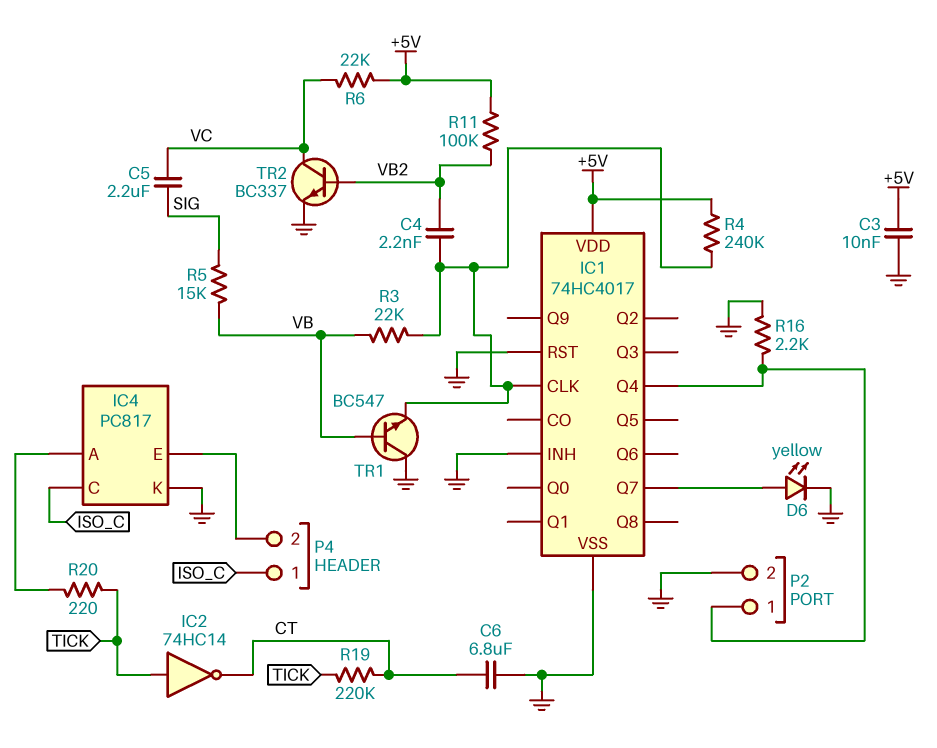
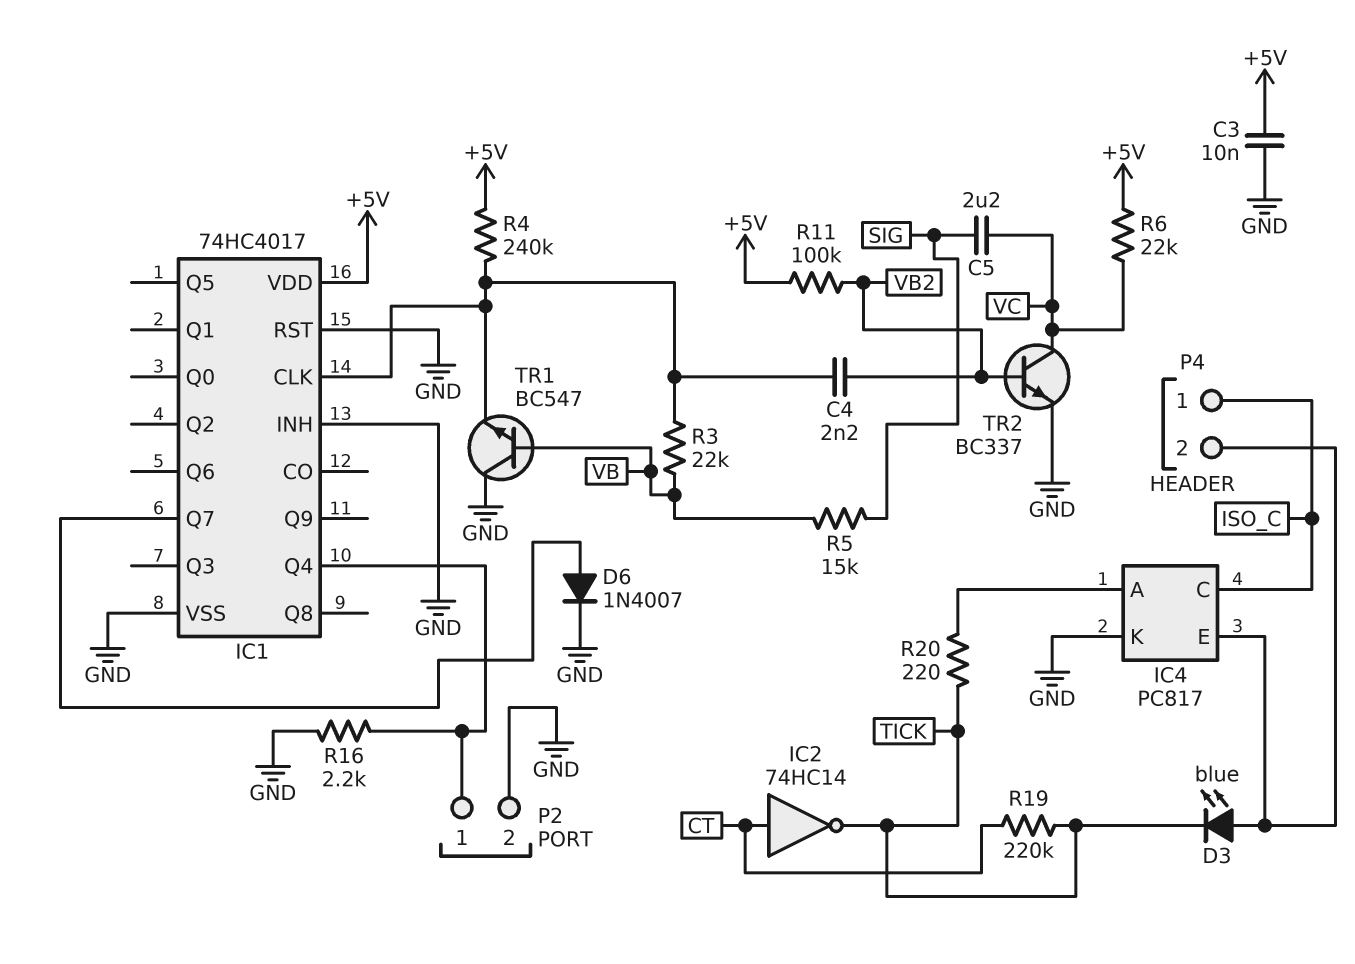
C6: 6.8uF (CT, GND) -> none
D3: none -> LED blue (A IC4/E, K TICK)
D6: LED yellow (A IC1/Q7, K GND) -> diode 1N4007 (A IC1/Q7, K GND)
IC2: NOT 74HC14 (in TICK, out CT) -> NOT 74HC14 (in CT, out TICK)

